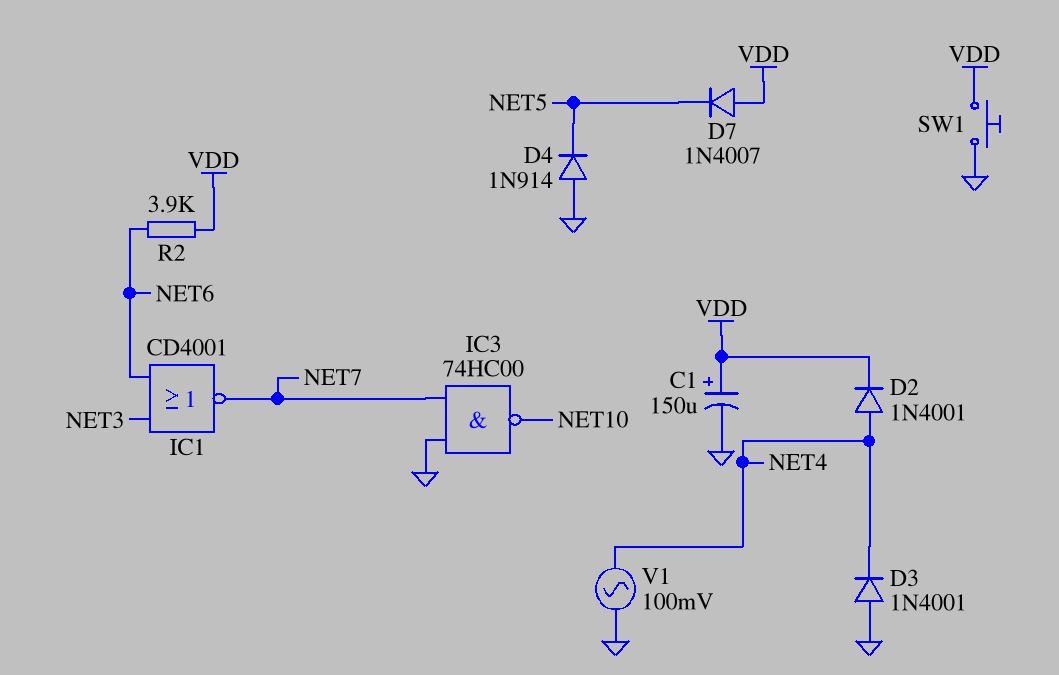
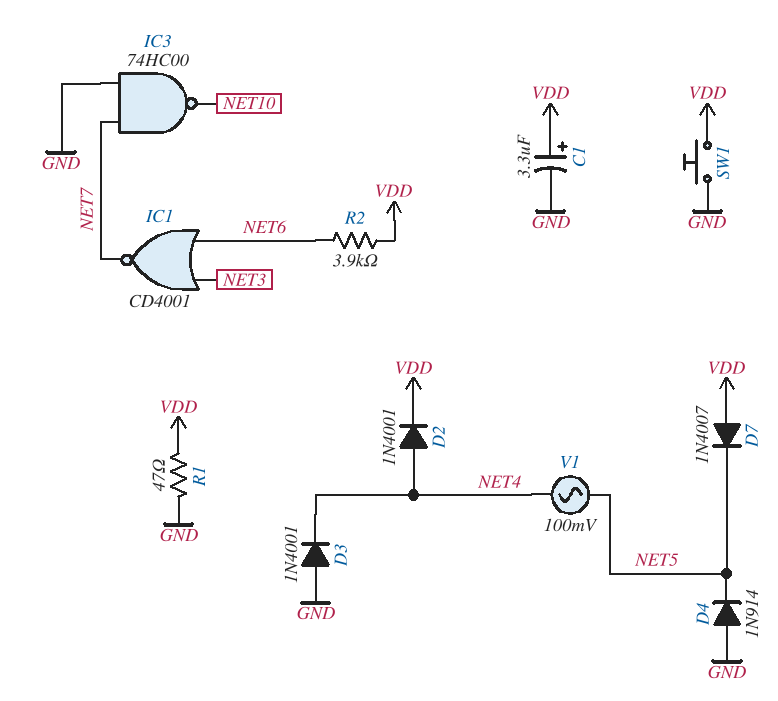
C1: 150uF (plus VDD, minus GND) -> 3.3uF (plus VDD, minus GND)
R1: none -> 47 (GND, VDD)
V1: AC 100mV (GND, NET4) -> AC 100mV (NET4, NET5)

